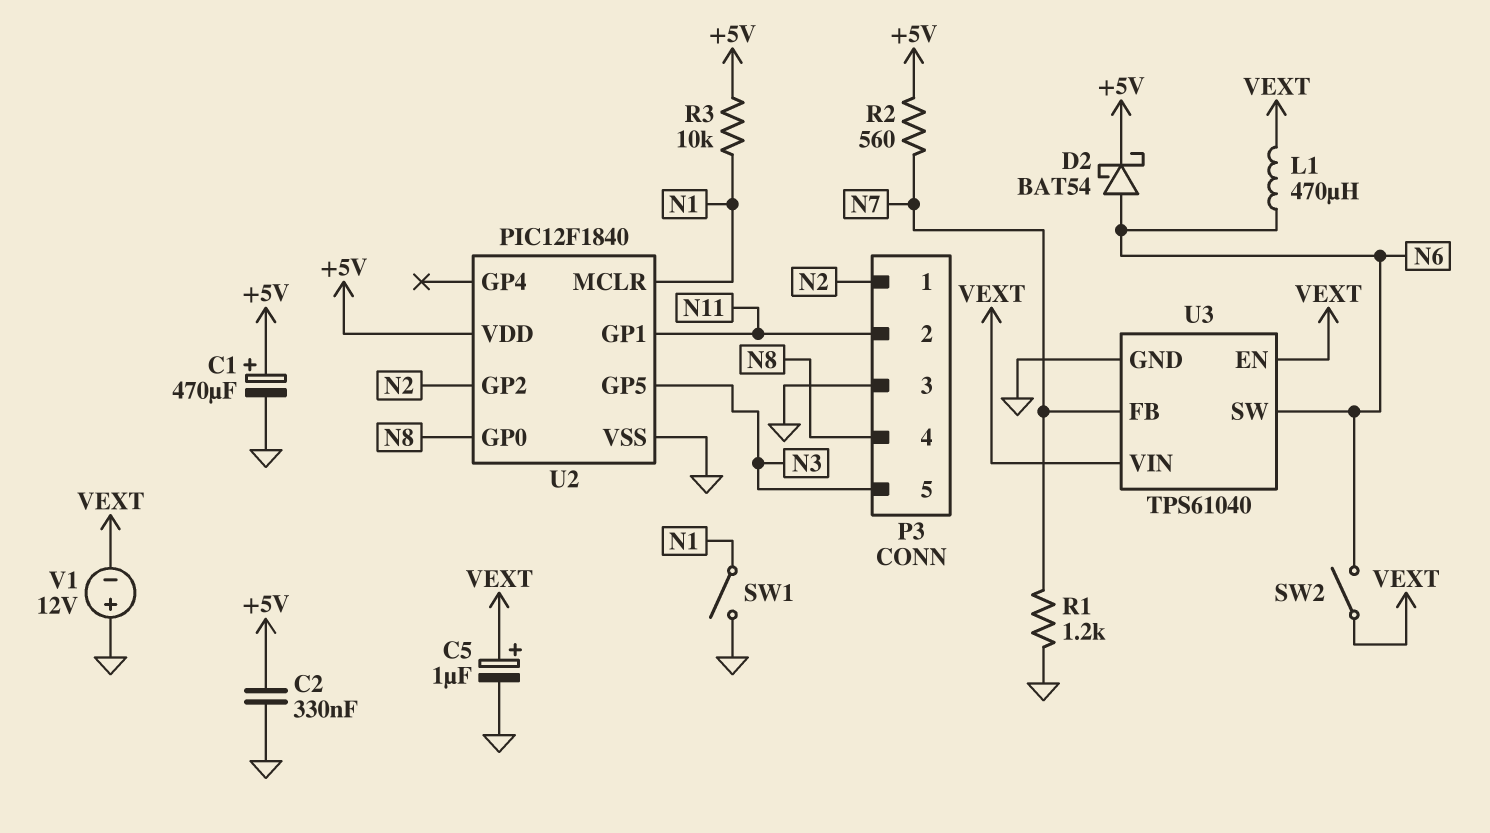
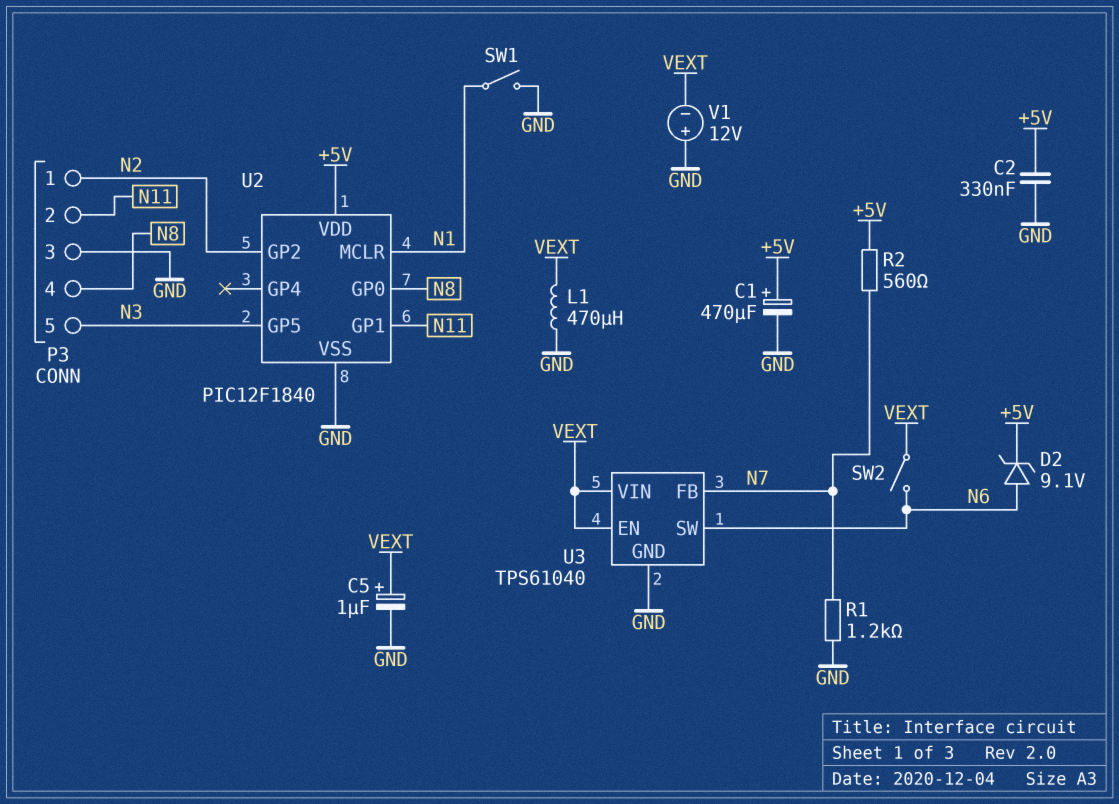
D2: schottky BAT54 (A N6, K +5V) -> zener 9.1V (A N6, K +5V)
L1: 470uH (N6, VEXT) -> 470uH (GND, VEXT)
R3: 10k (+5V, N1) -> none

